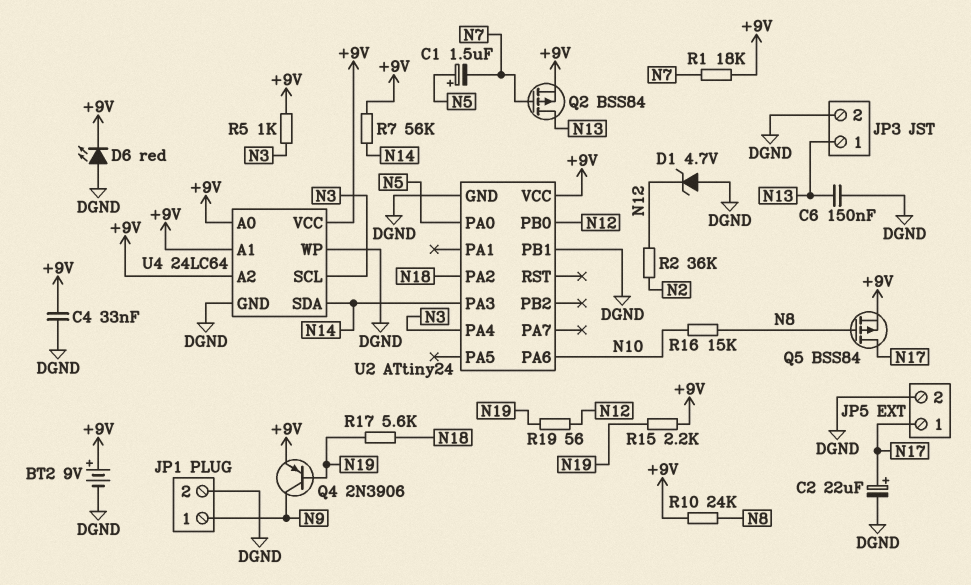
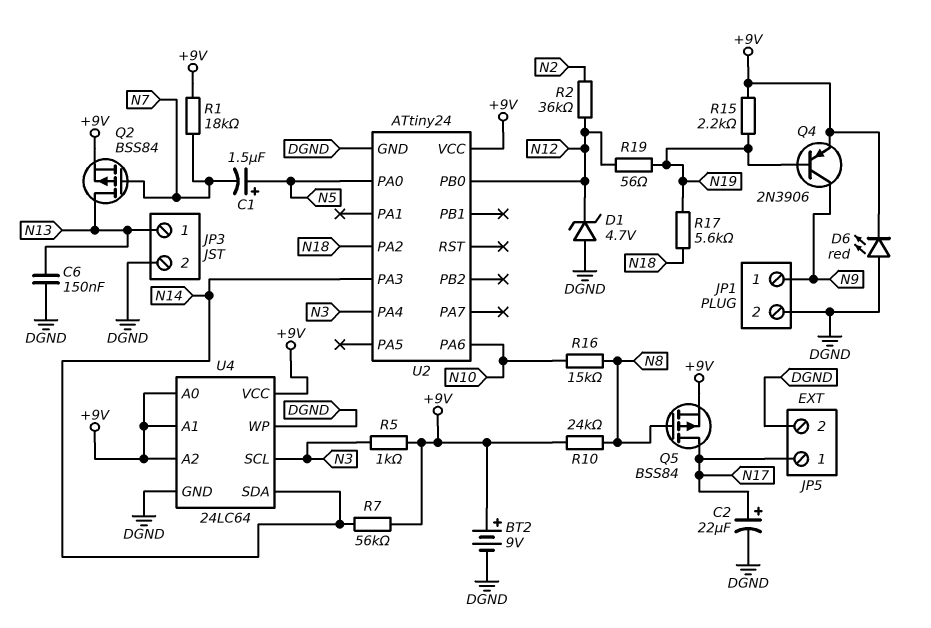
C4: 33nF (+9V, DGND) -> none
U2 pin PB1: DGND -> none

